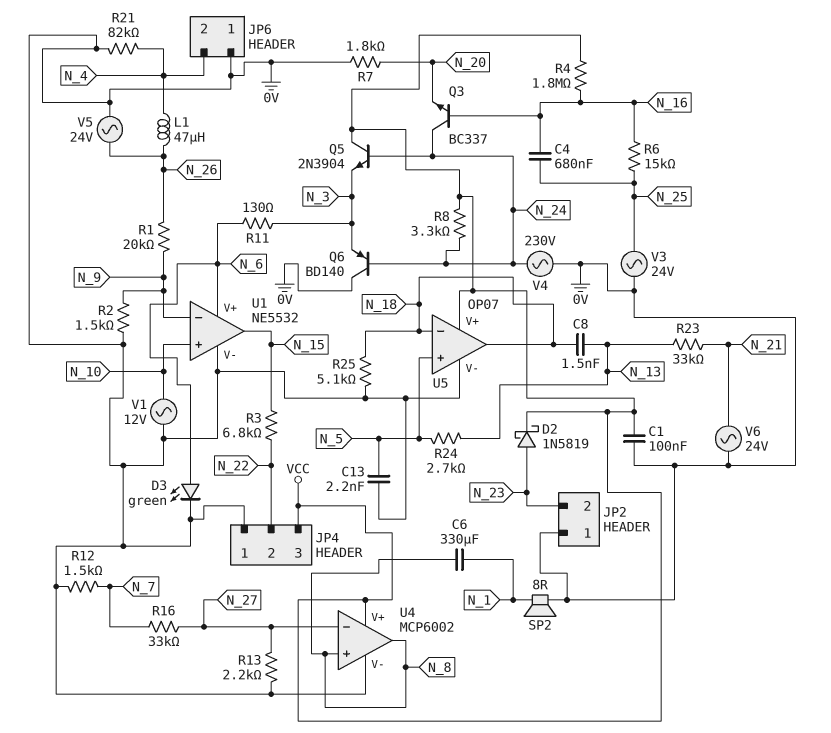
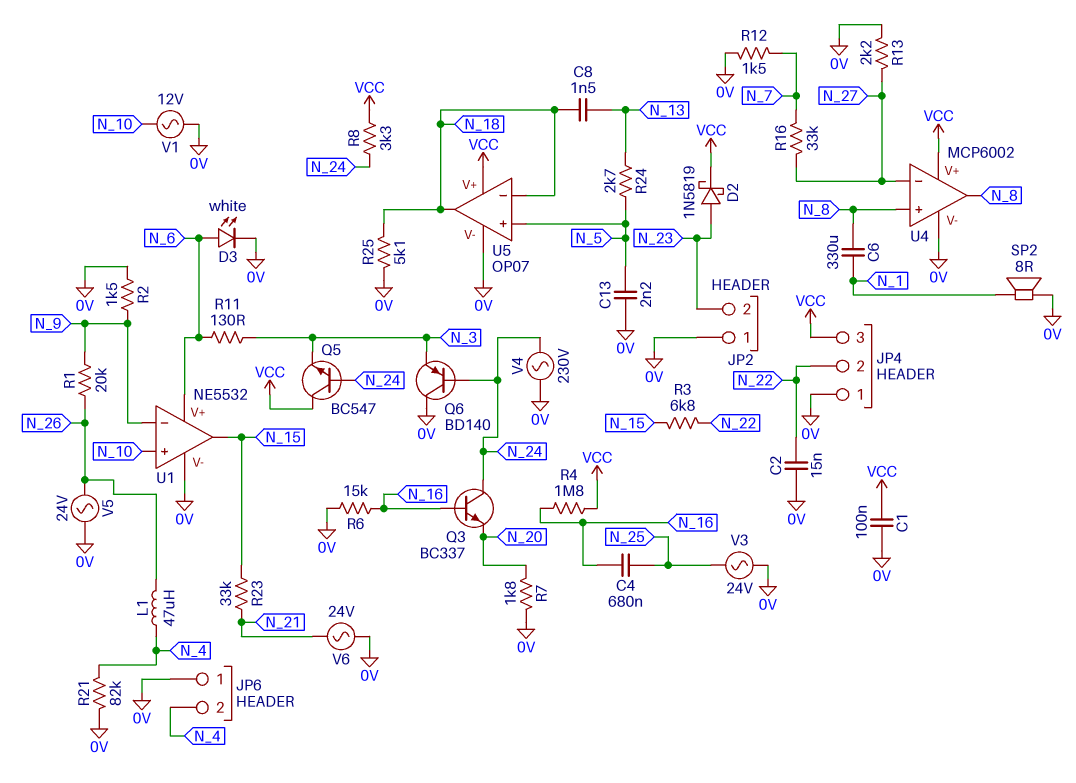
C2: none -> 15nF (0V, N_22)
D3: LED green (A N_6, K 0V) -> LED white (A N_6, K 0V)
Q5: NPN 2N3904 (B N_24, C VCC, E N_3) -> NPN BC547 (B N_24, C VCC, E N_3)
R6: 15k (N_16, N_25) -> 15k (0V, N_16)
R23: 33k (N_13, N_21) -> 33k (N_15, N_21)

